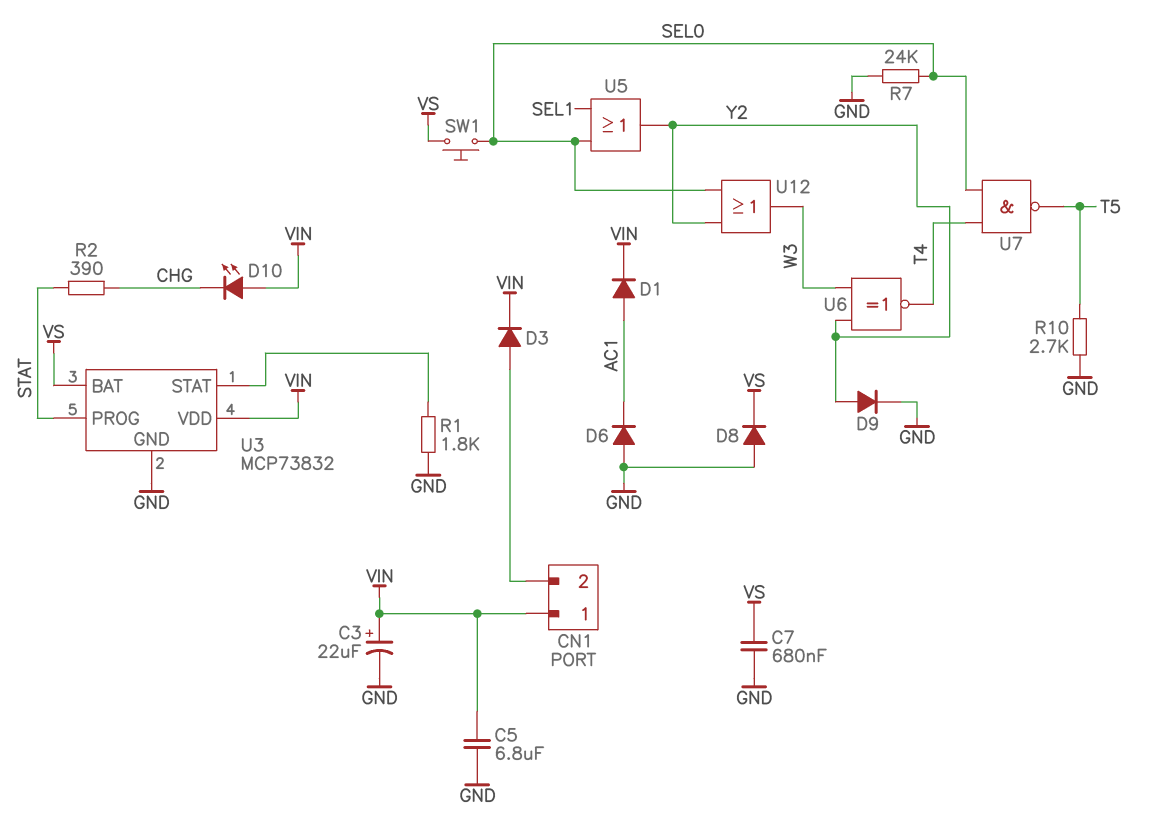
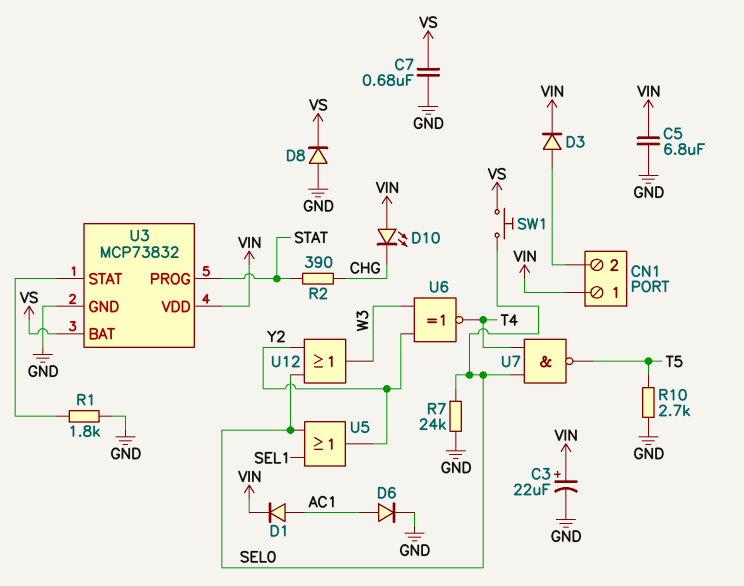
D6: diode (A GND, K AC1) -> diode (A AC1, K GND)
D9: diode (A Y2, K GND) -> none

